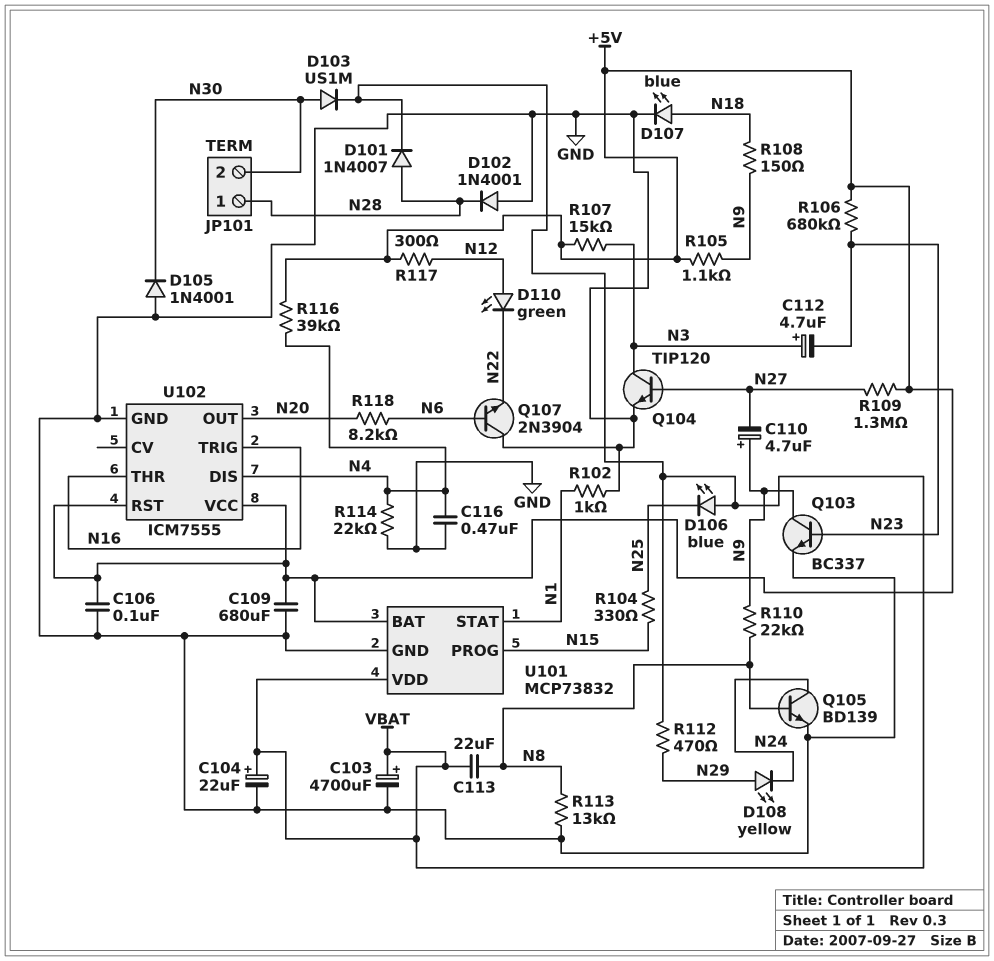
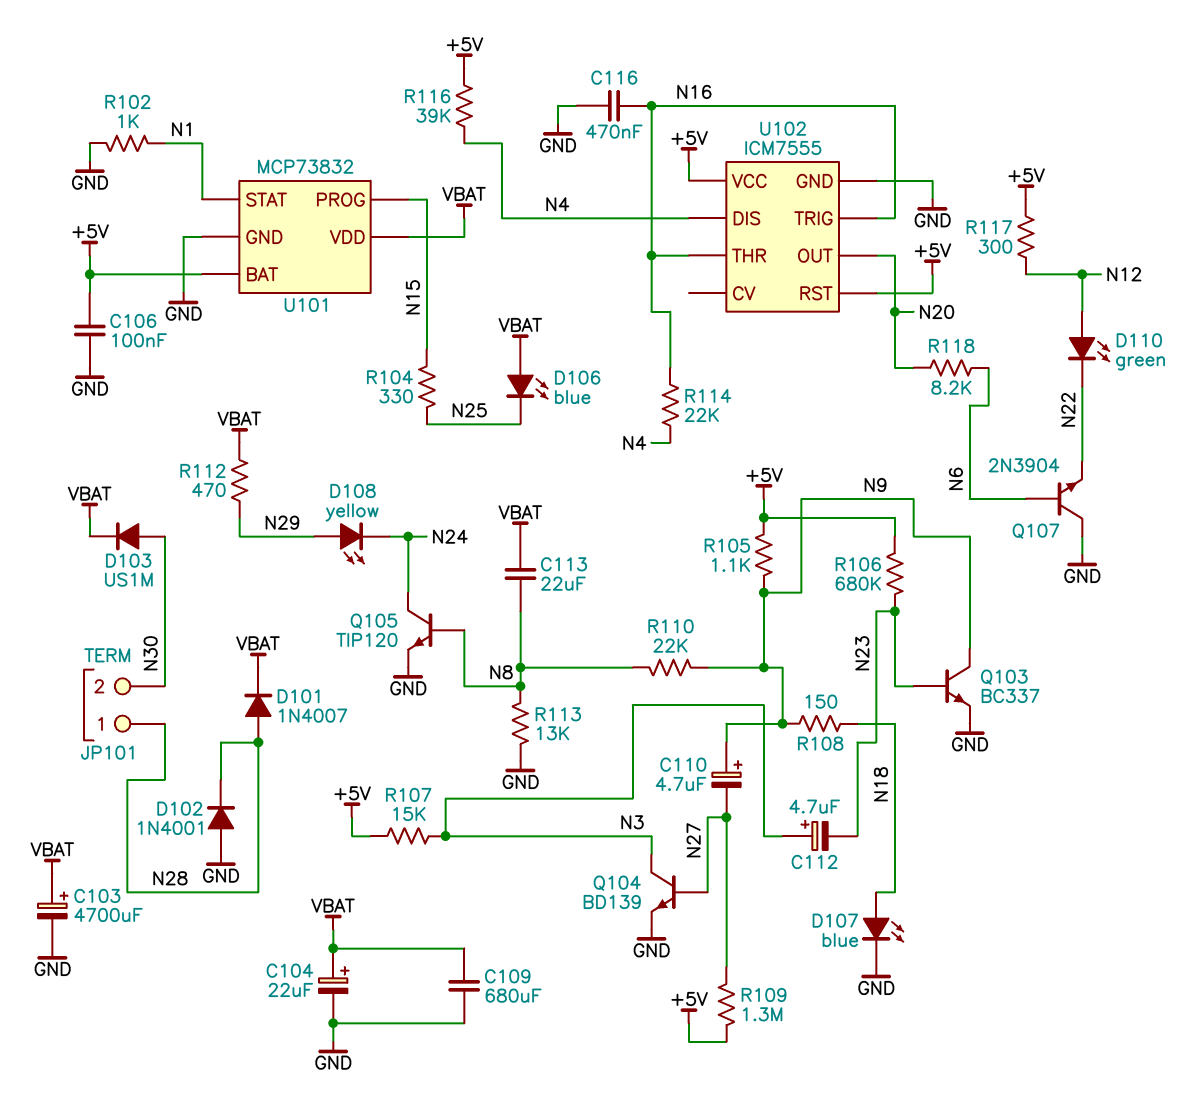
C109: 680uF (+5V, GND) -> 680uF (GND, VBAT)
C116: 470nF (GND, N4) -> 470nF (GND, N16)
D105: diode 1N4001 (A GND, K N30) -> none
Q104: NPN TIP120 (B N27, C N3, E GND) -> NPN BD139 (B N27, C N3, E GND)
Q105: NPN BD139 (B N8, C N24, E GND) -> NPN TIP120 (B N8, C N24, E GND)
R114: 22k (GND, N4) -> 22k (N4, N16)

